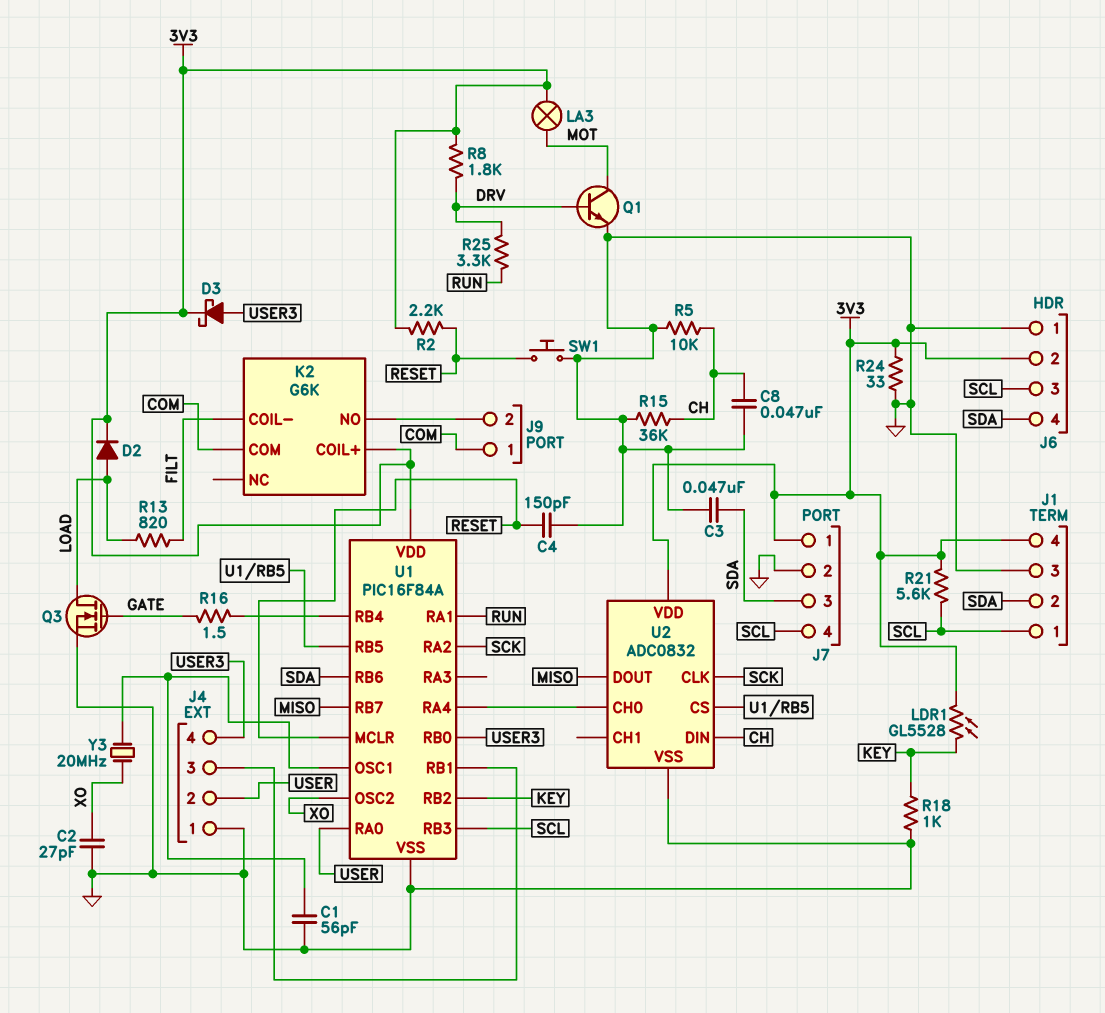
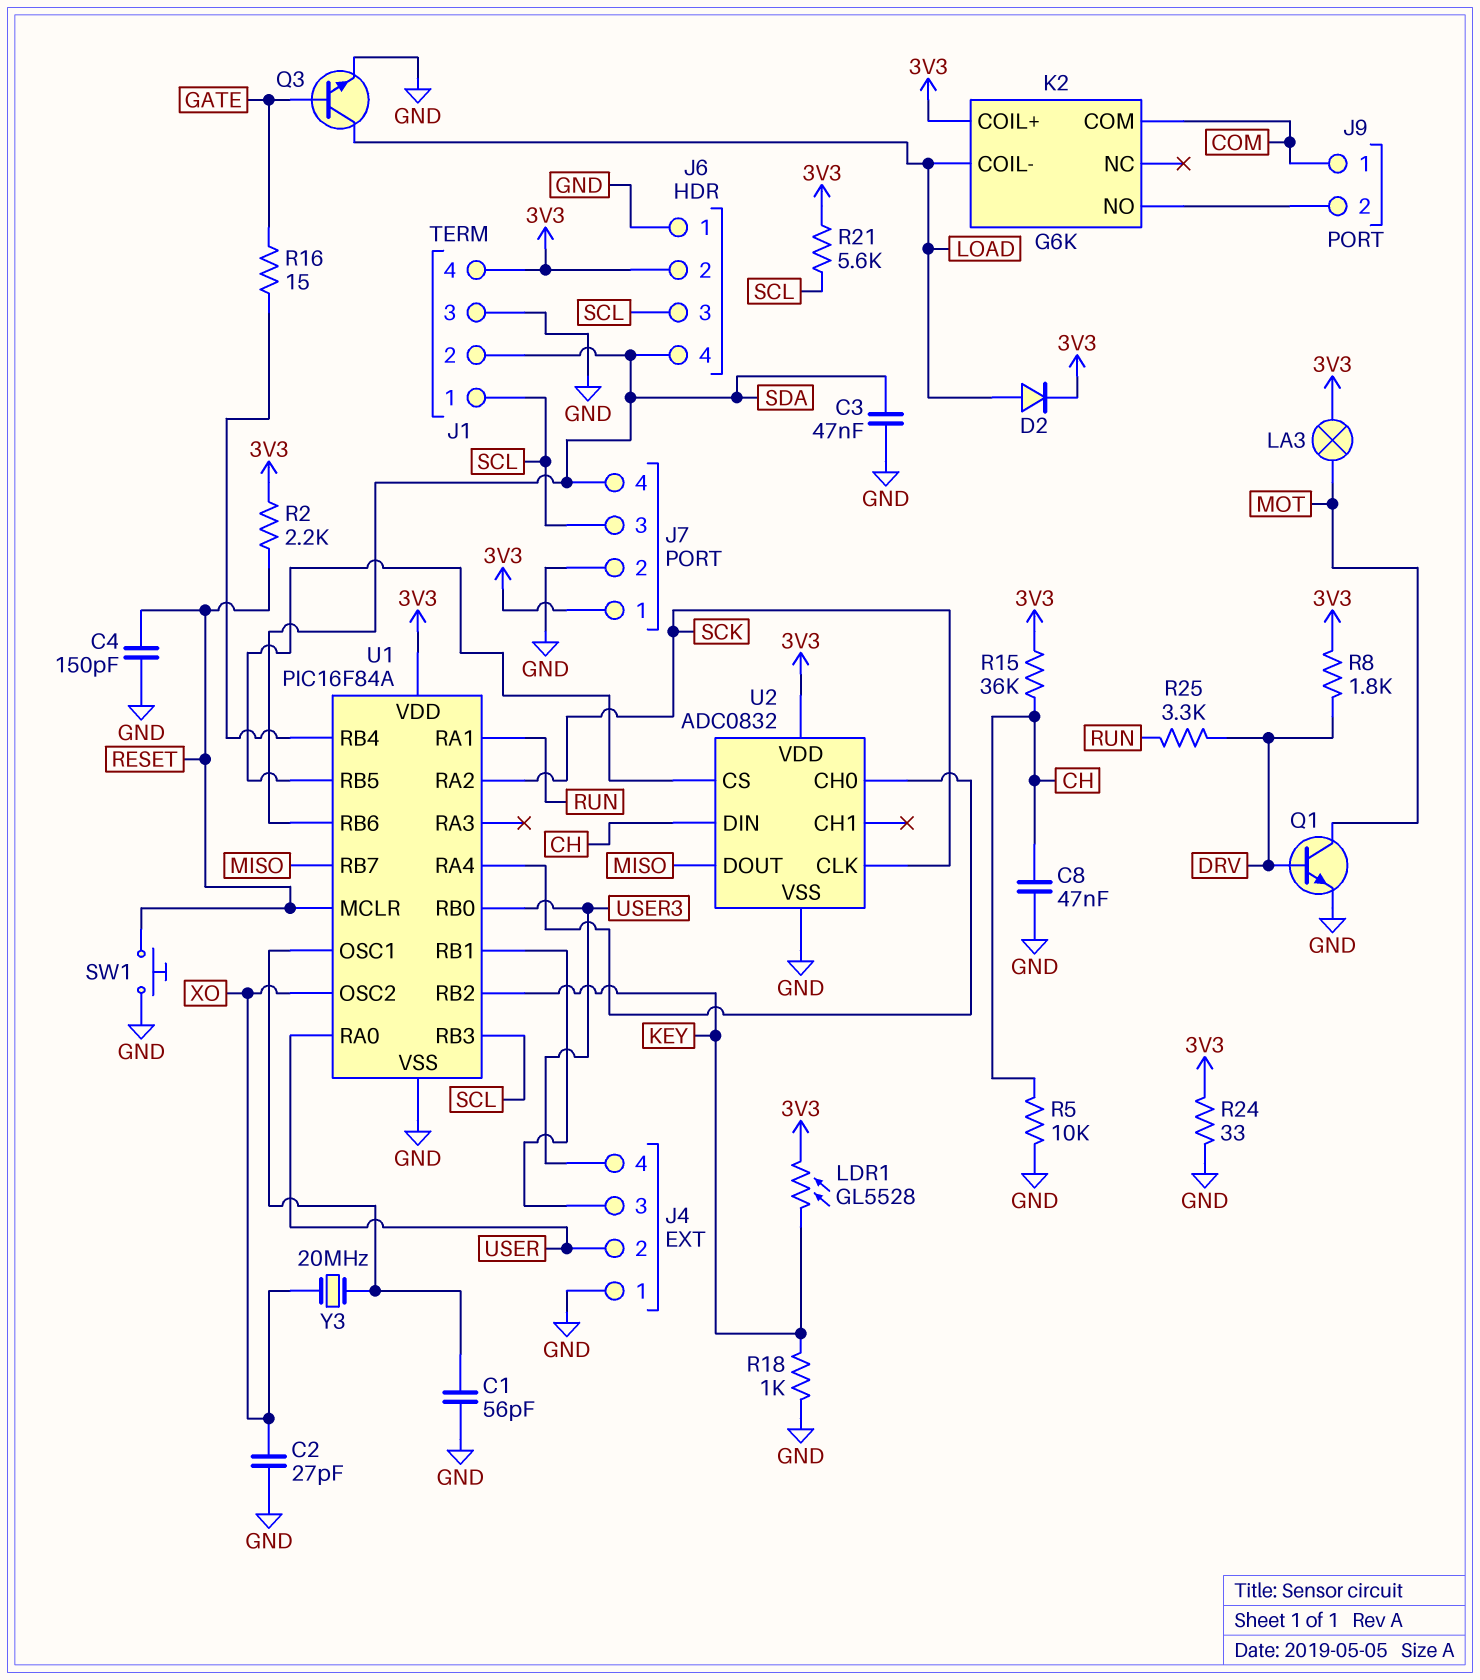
D3: schottky (A USER3, K 3V3) -> none
J7 pin 3: SDA -> SCL
J7 pin 4: SCL -> SDA
K2 pin COIL-: FILT -> LOAD
Q3: NMOS (G GATE, D LOAD, S GND) -> NPN (B GATE, C LOAD, E GND)
R13: 820 (FILT, LOAD) -> none
R15: 36k (CH, GND) -> 36k (3V3, CH)
R16: 1.5 (GATE, U1/RB4) -> 15 (GATE, U1/RB4)

